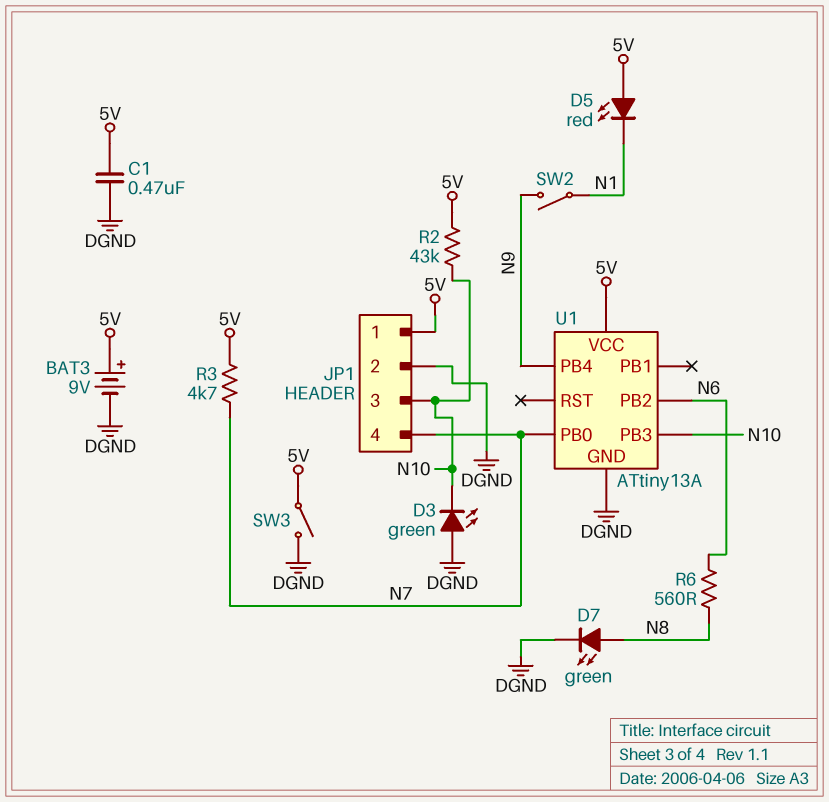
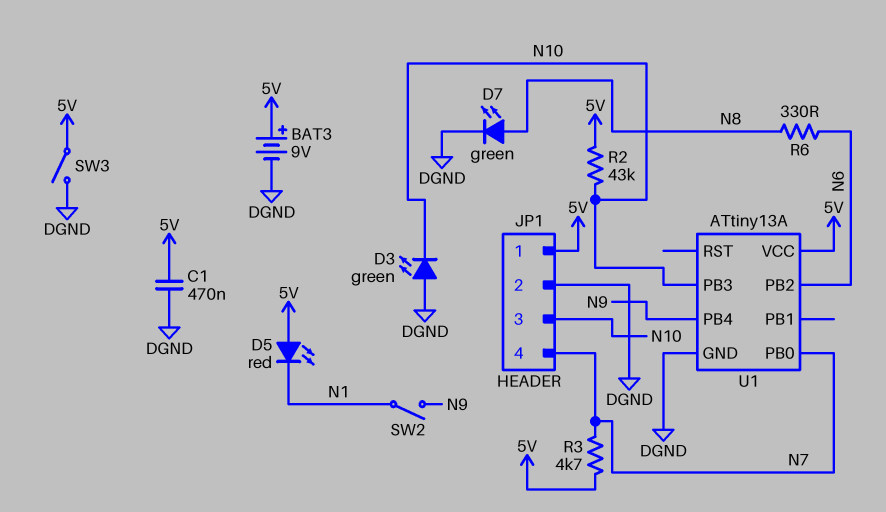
R6: 560 (N6, N8) -> 330 (N6, N8)

